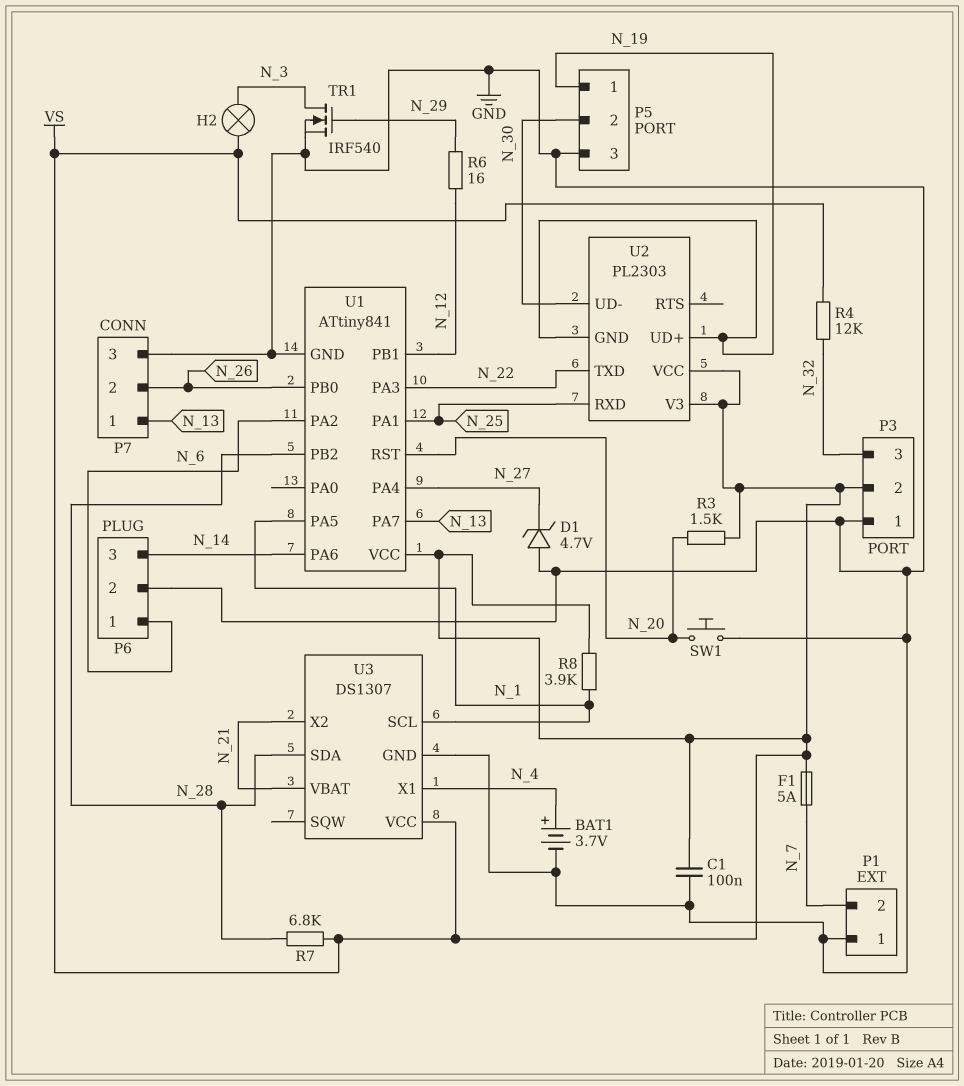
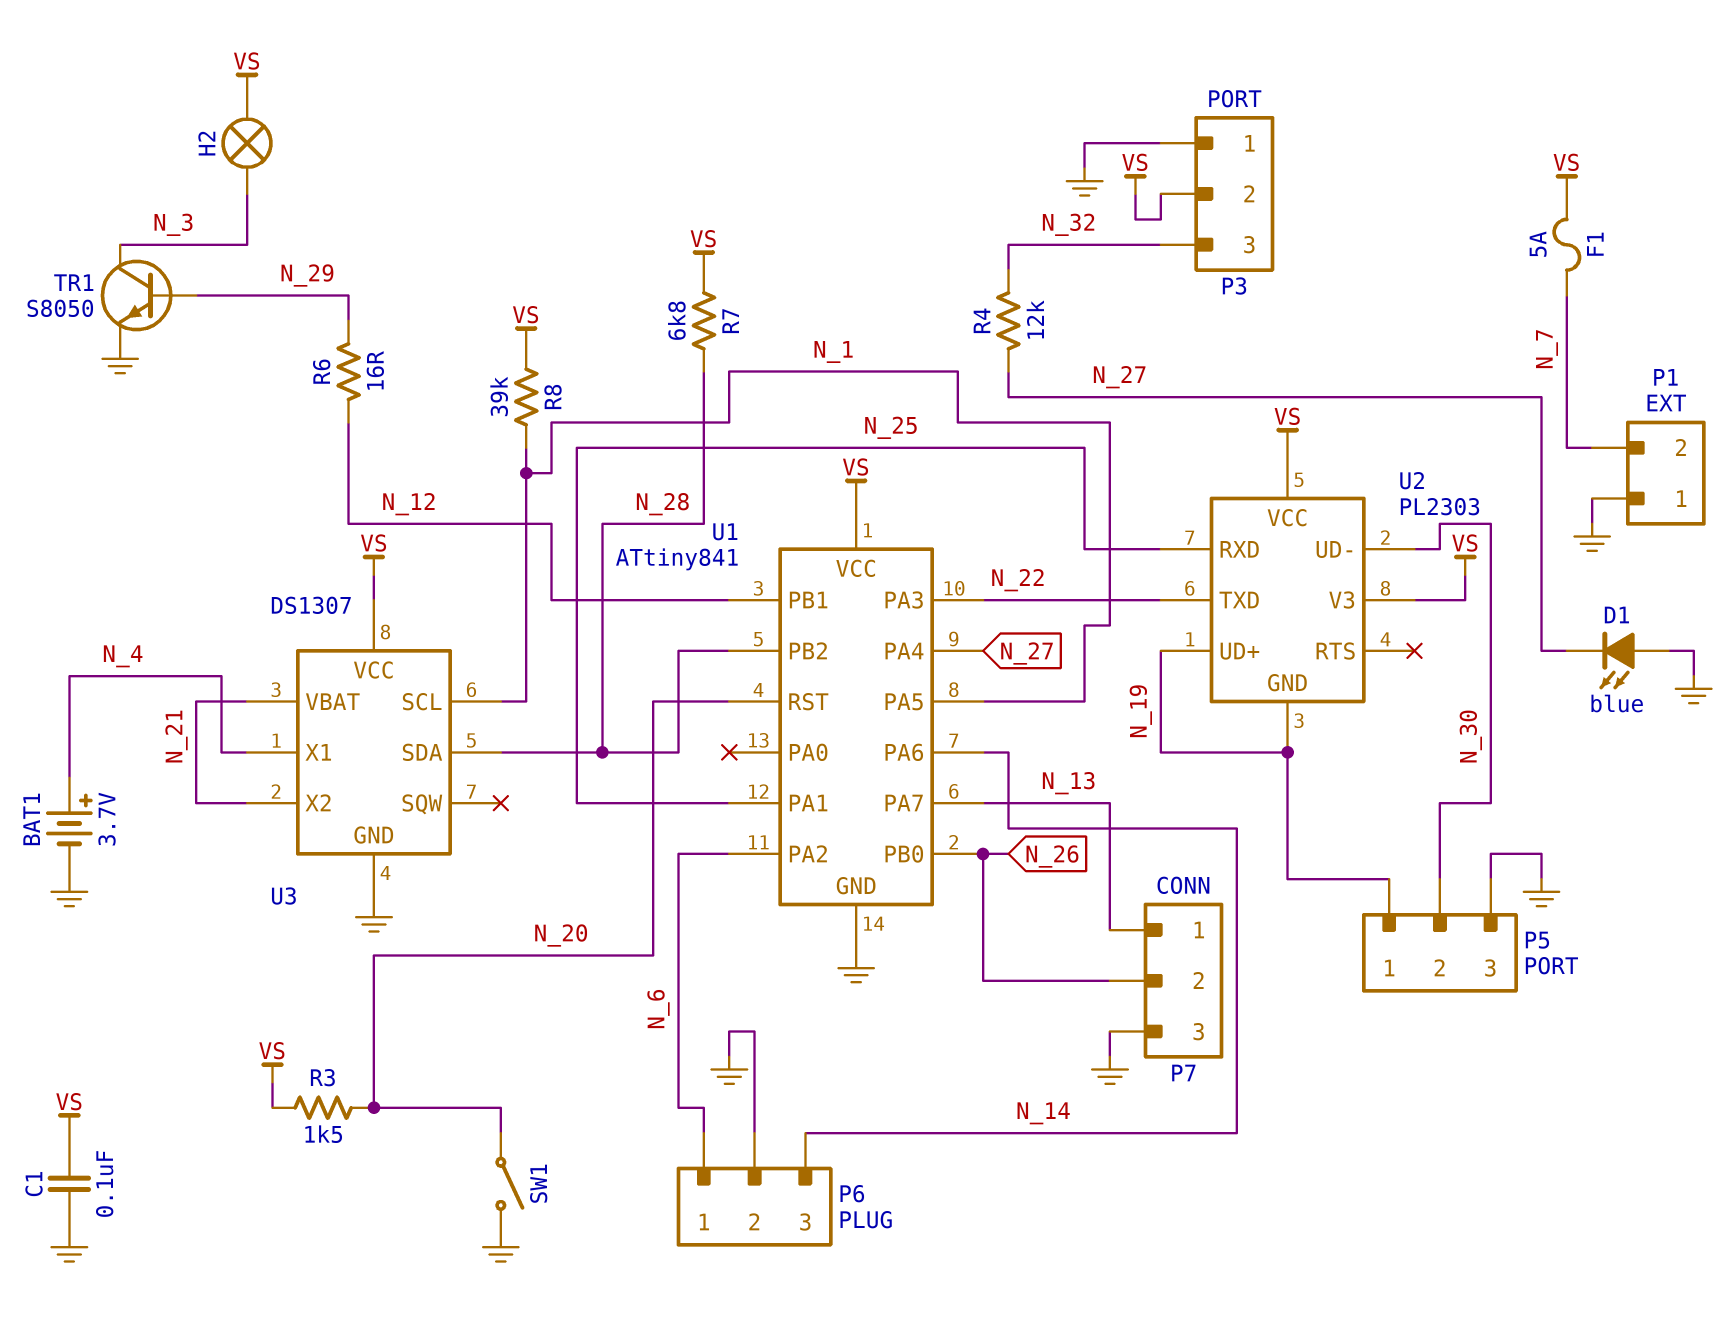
D1: zener 4.7V (A GND, K N_27) -> LED blue (A GND, K N_27)
R4: 12k (N_32, VS) -> 12k (N_27, N_32)
R8: 3.9k (N_1, VS) -> 39k (N_1, VS)
SW1: button (GND, N_20) -> switch (GND, N_20)
TR1: NMOS IRF540 (G N_29, D N_3, S GND) -> NPN S8050 (B N_29, C N_3, E GND)

